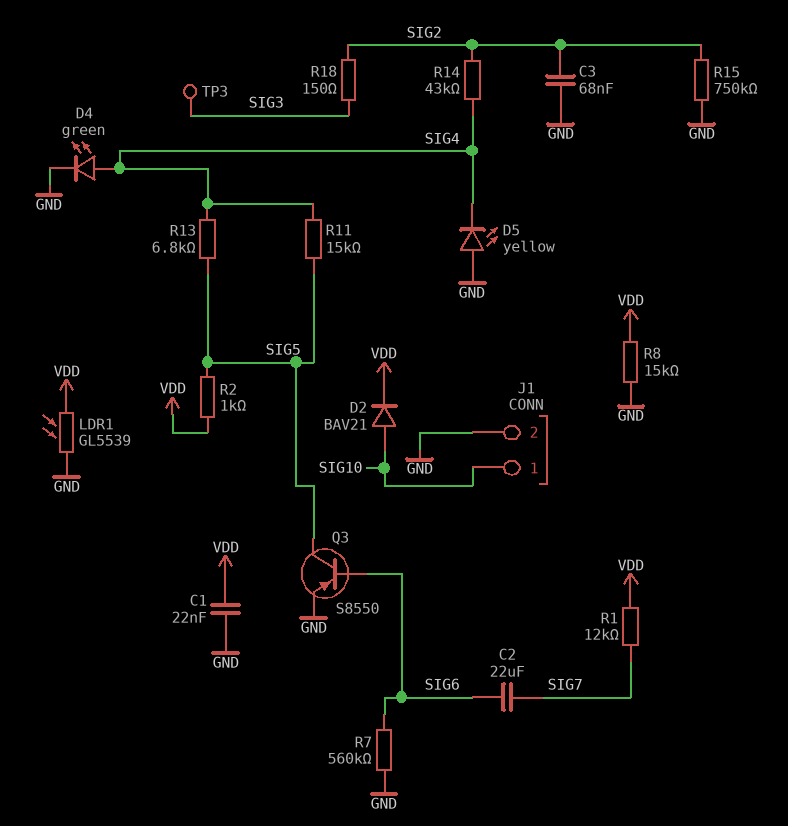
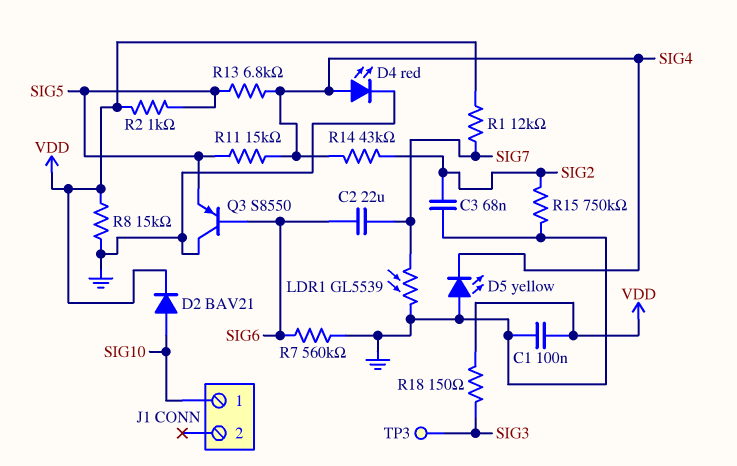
C1: 22nF (GND, VDD) -> 100nF (GND, VDD)
D4: LED green (A SIG4, K GND) -> LED red (A SIG4, K GND)
J1 pin 2: GND -> none
LDR1: GL5539 (GND, VDD) -> GL5539 (GND, SIG7)
Q3: PNP S8550 (B SIG6, C SIG5, E GND) -> PNP S8550 (B SIG6, C GND, E SIG5)
R18: 150 (SIG2, SIG3) -> 150 (SIG3, VDD)

